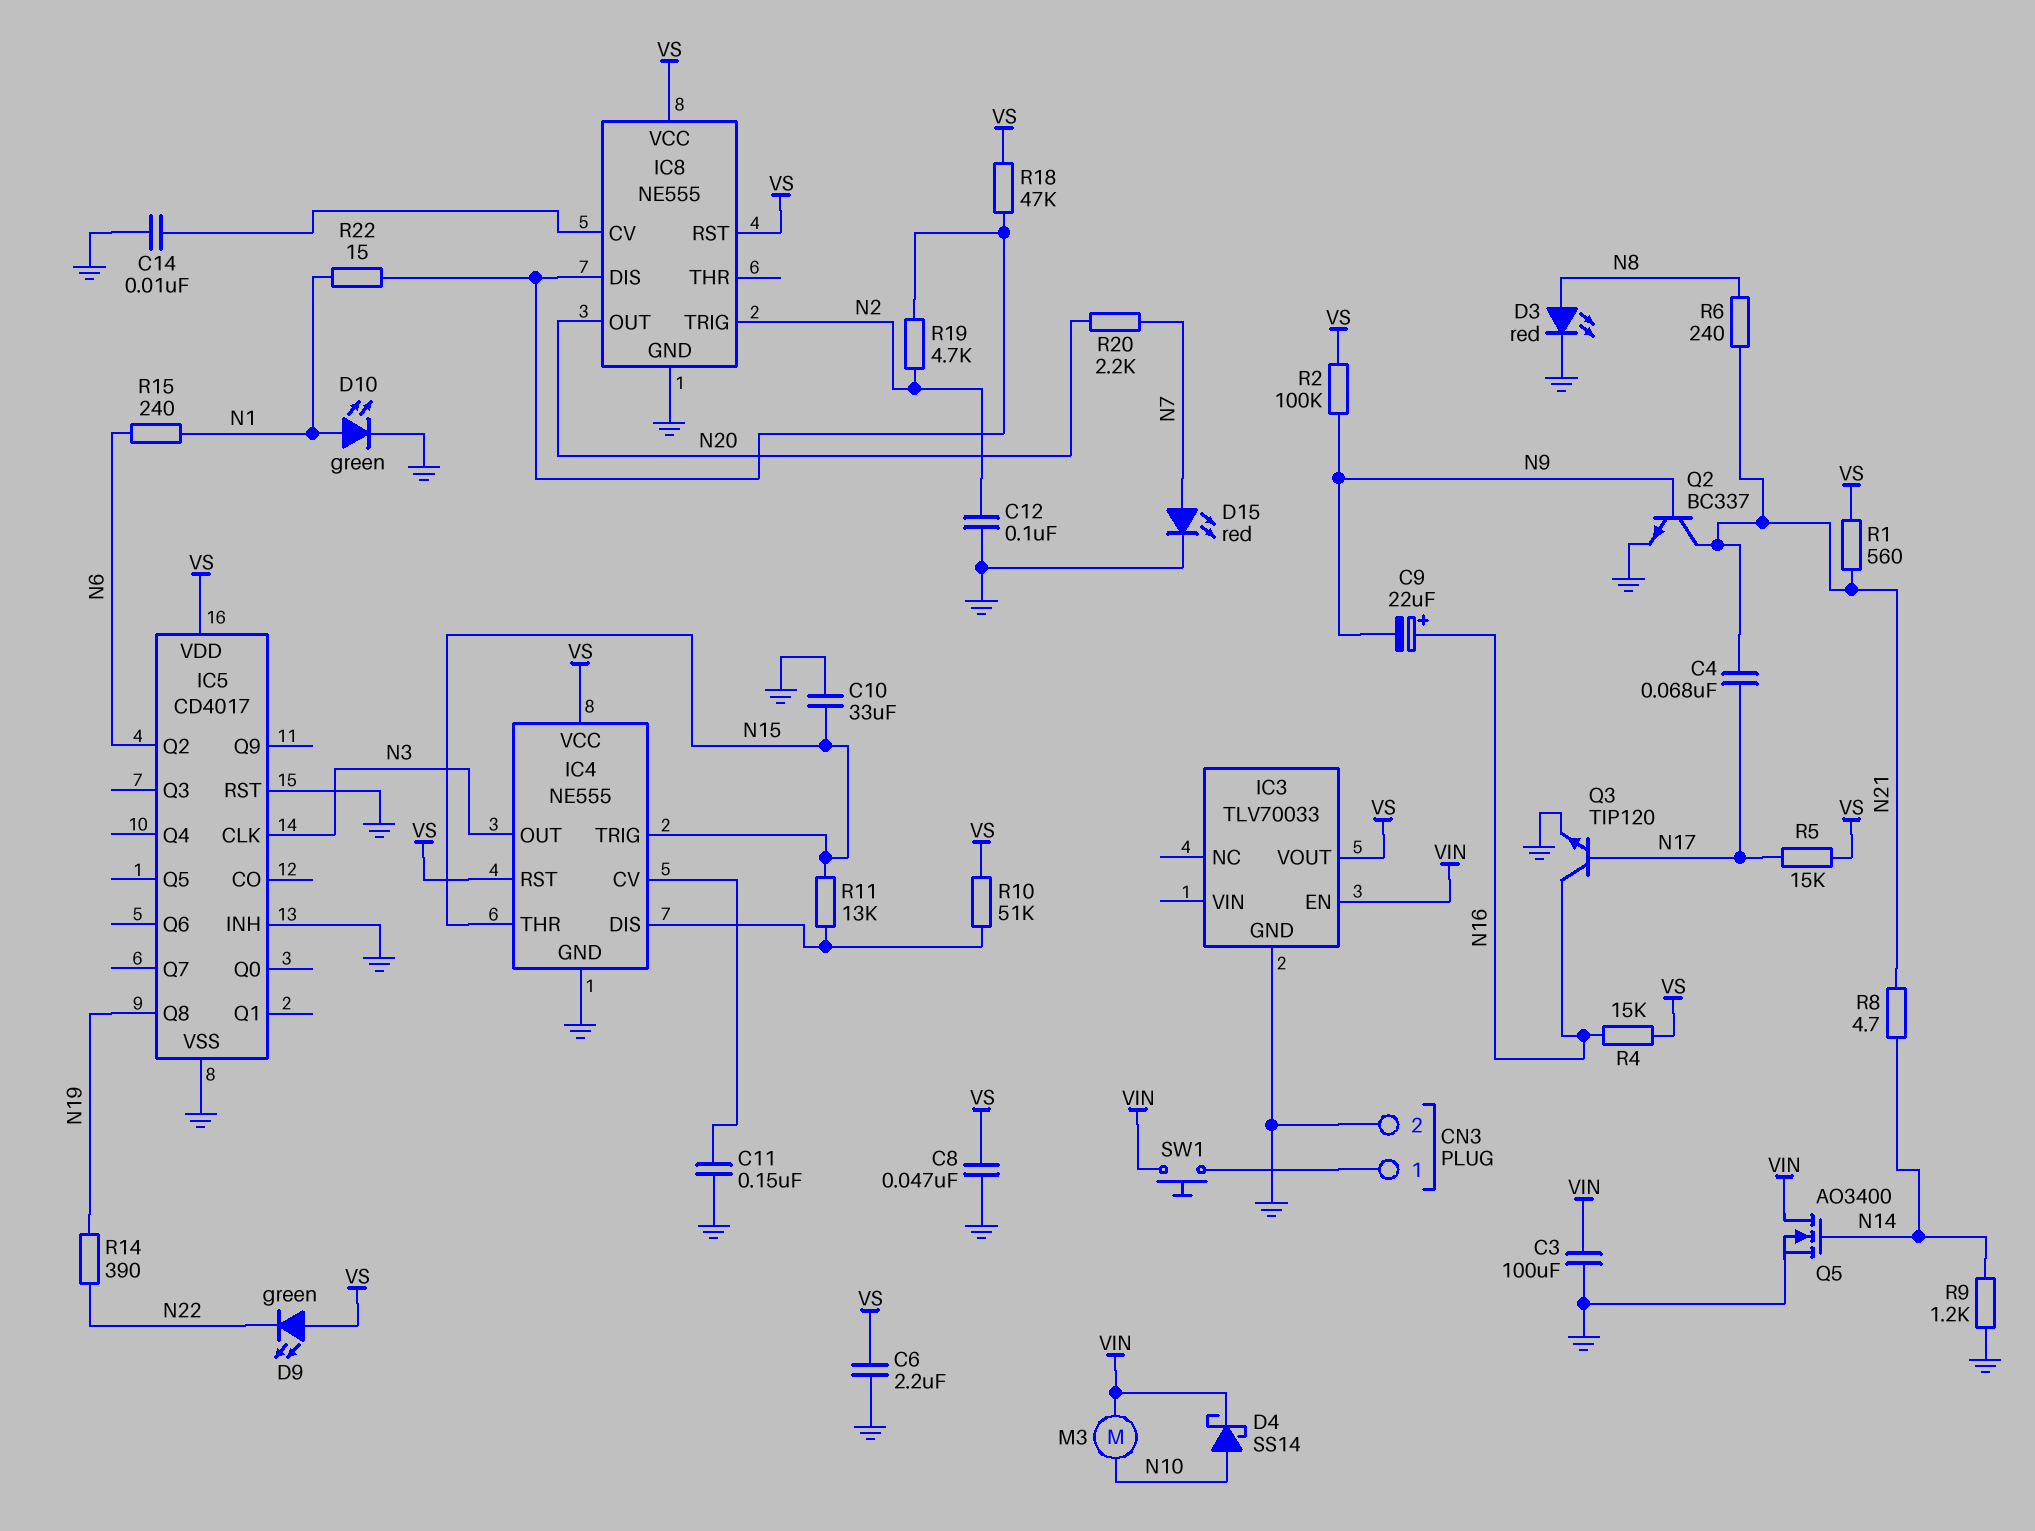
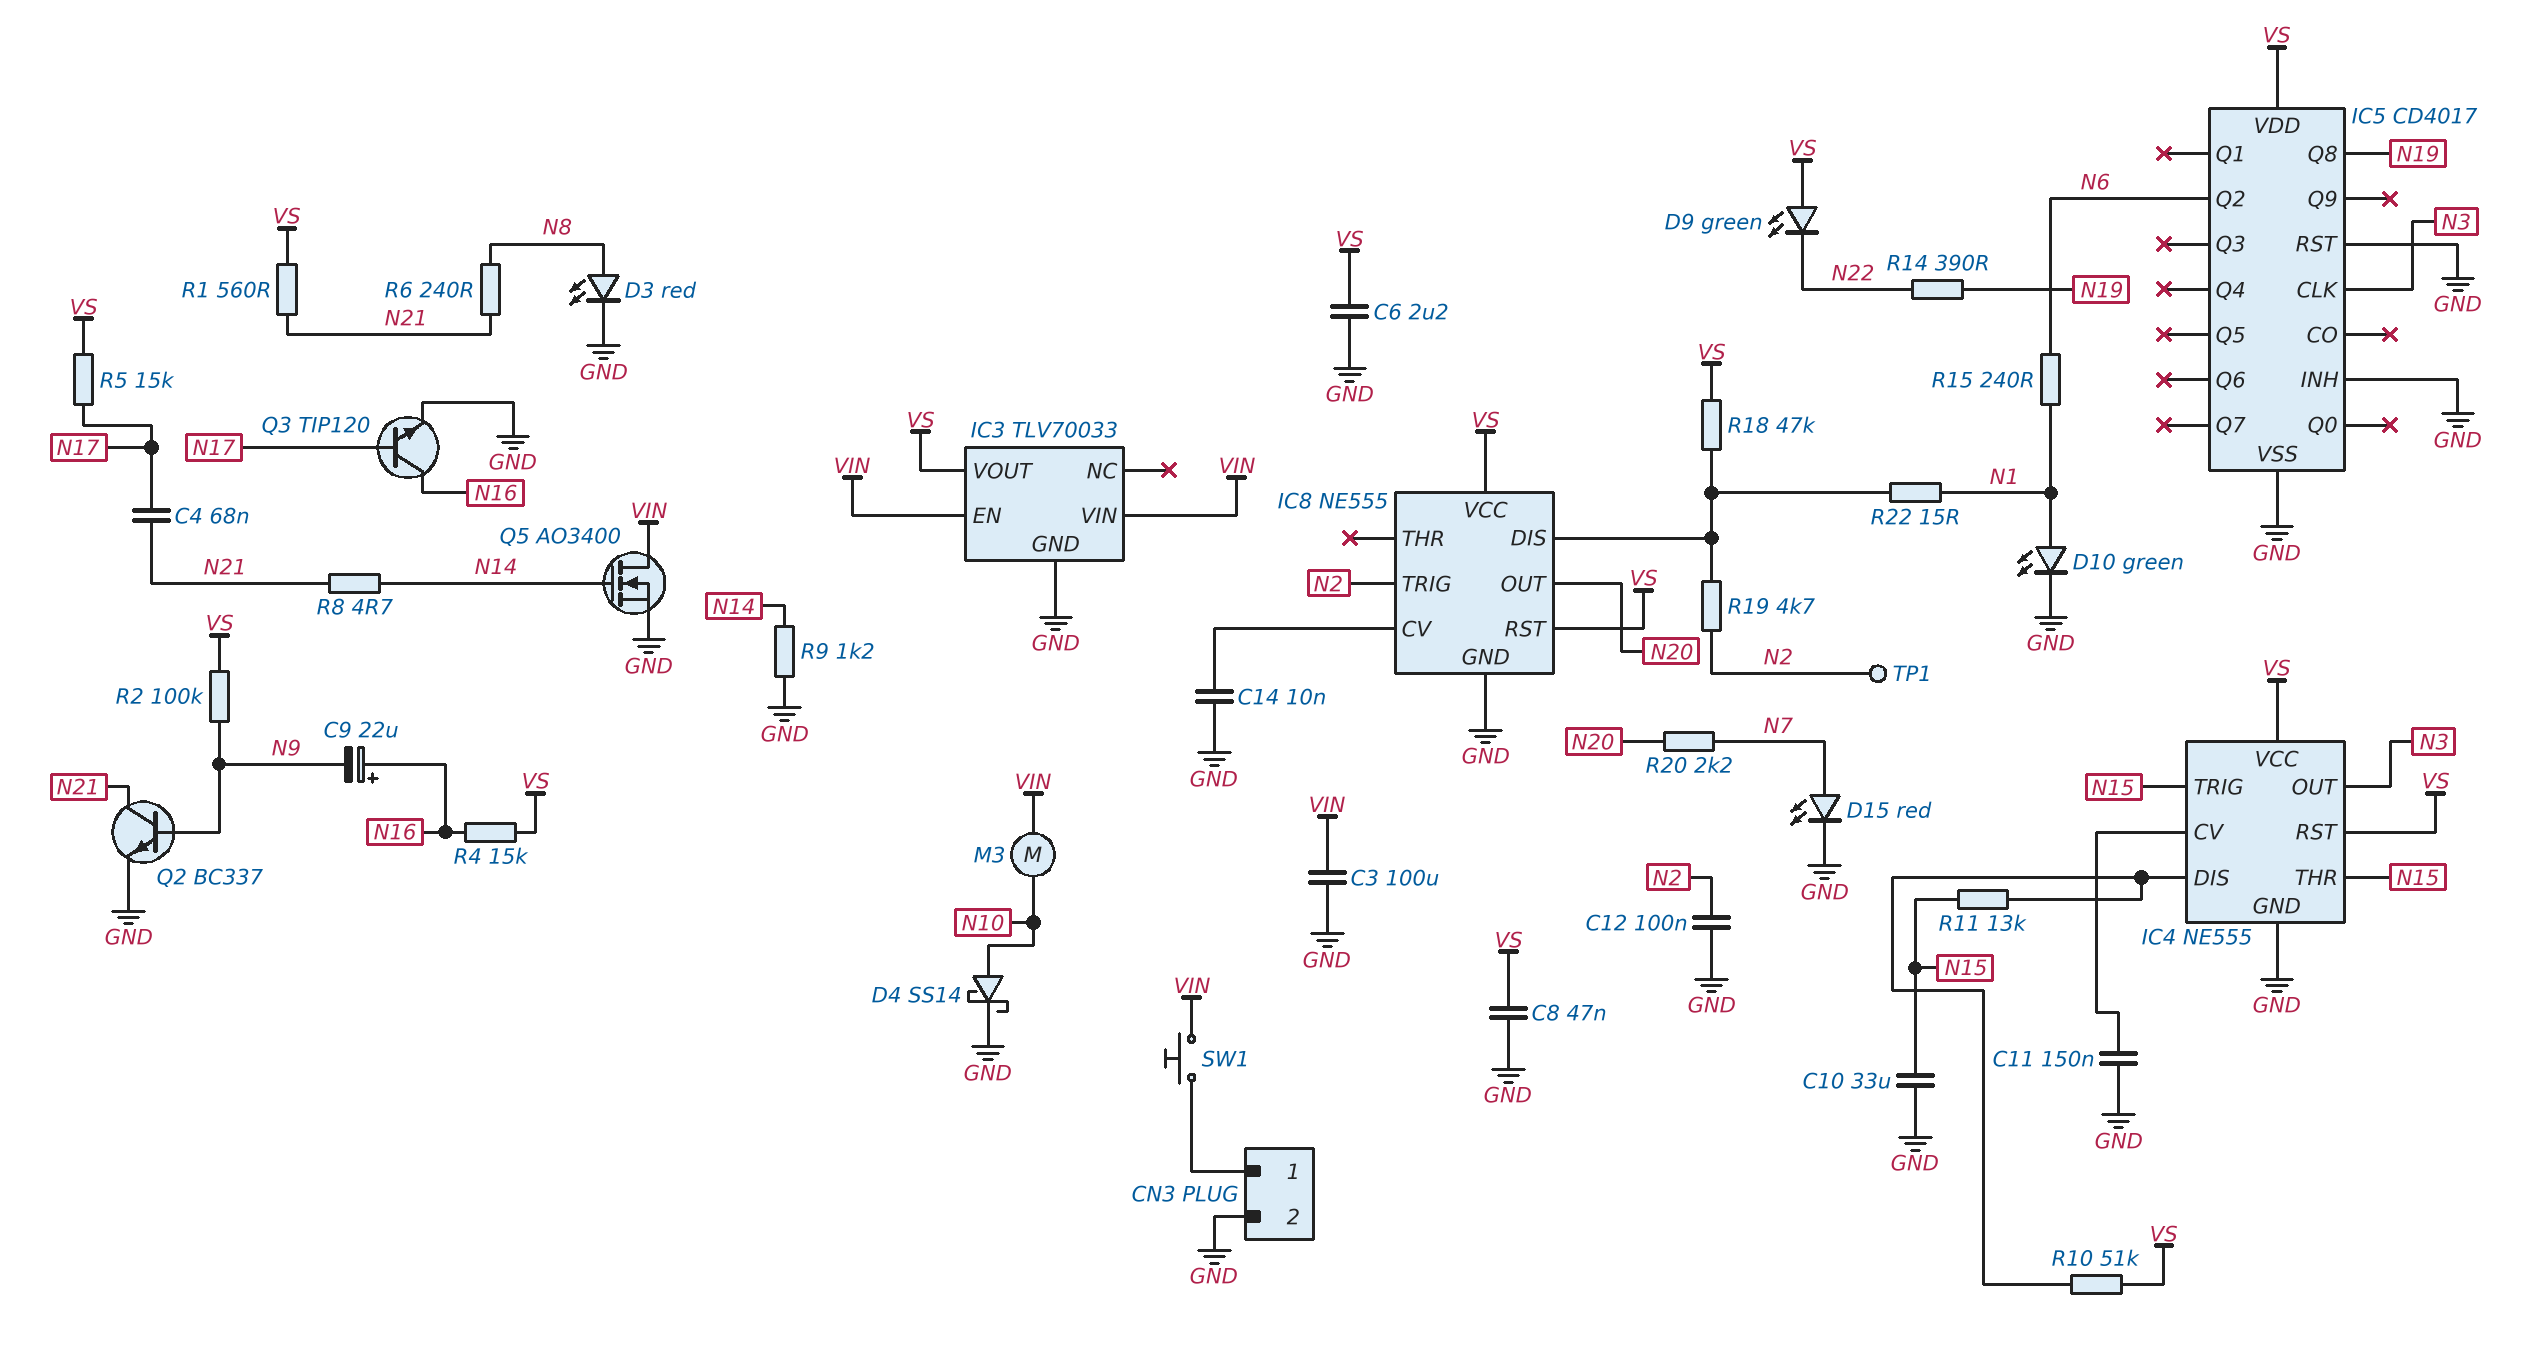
D4: schottky SS14 (A N10, K VIN) -> schottky SS14 (A N10, K GND)
IC3 pin VIN: none -> VIN
TP1: none -> test point (N2)

